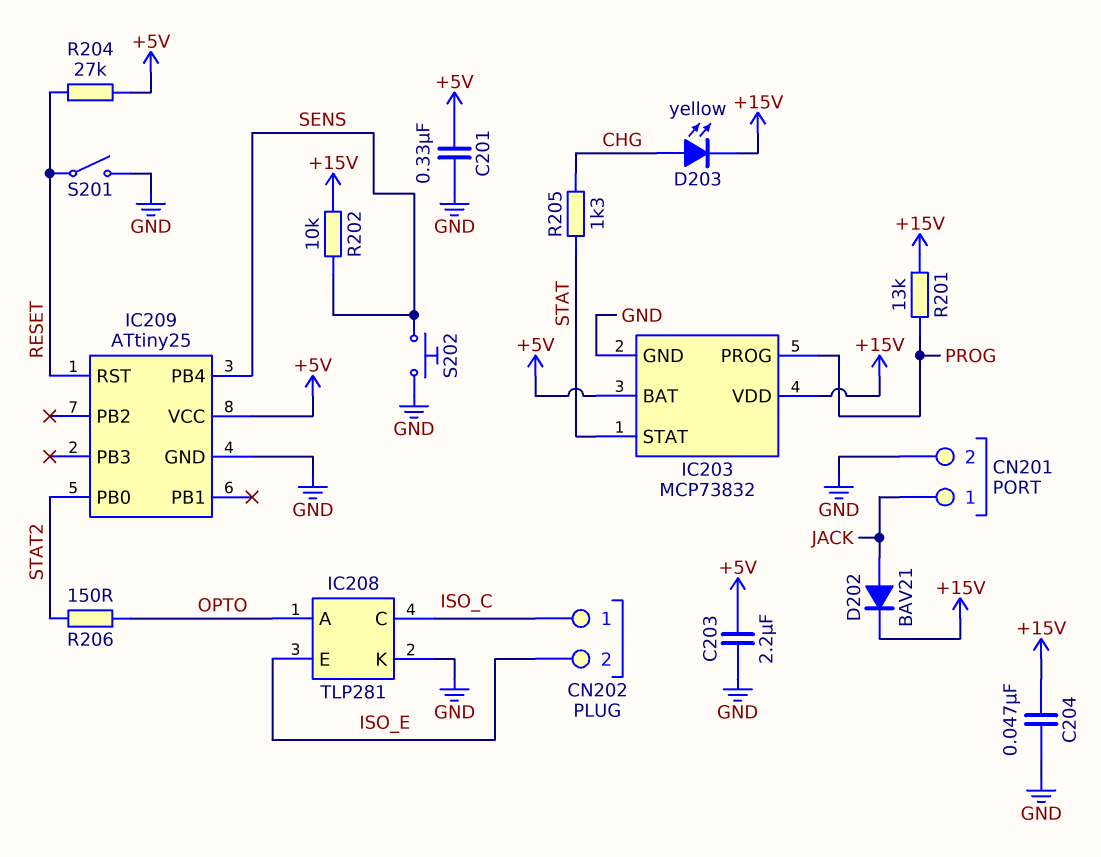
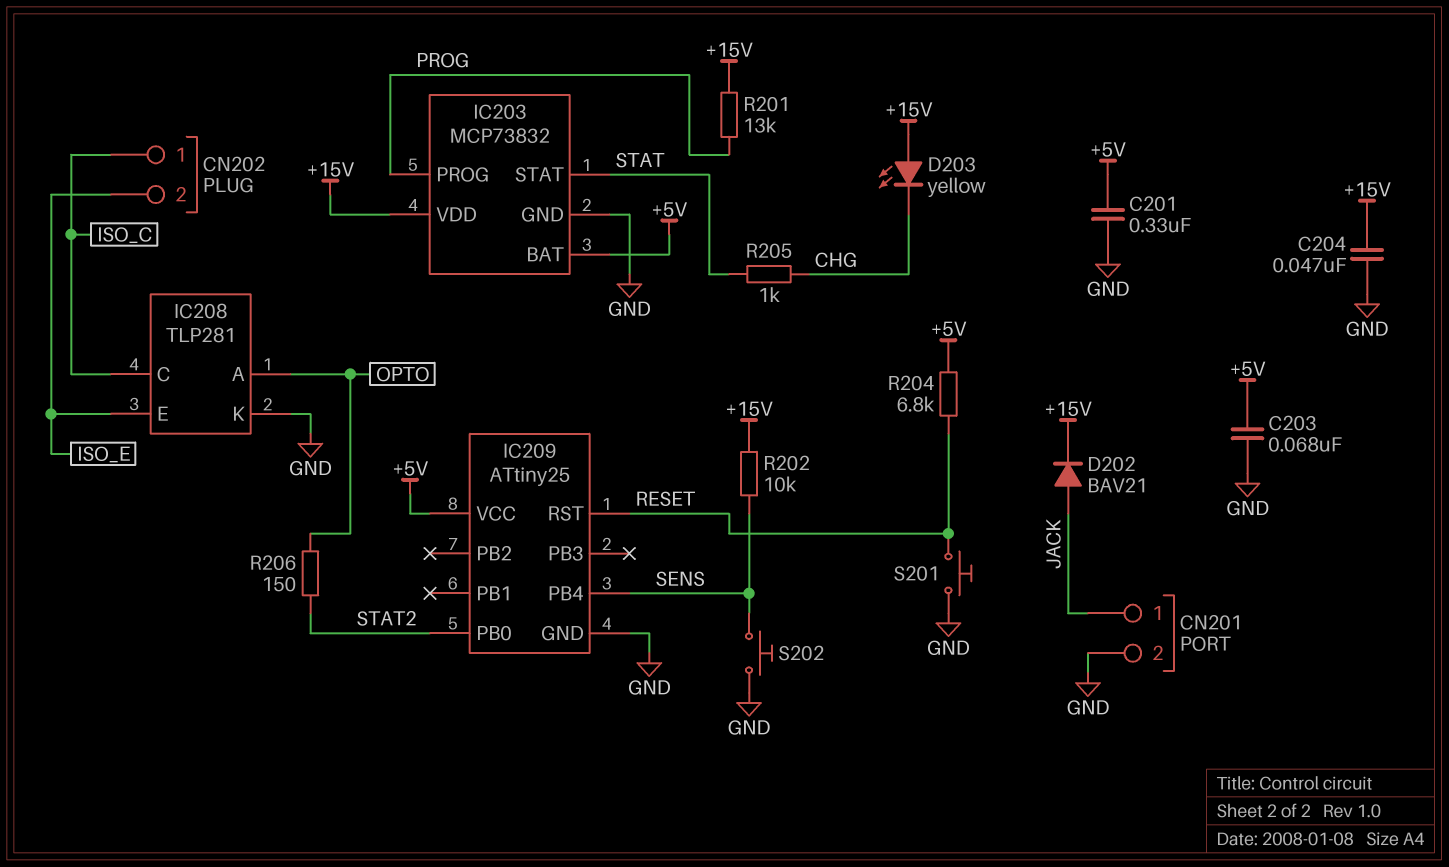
C203: 2.2uF (+5V, GND) -> 68nF (+5V, GND)
D203: LED yellow (A CHG, K +15V) -> LED yellow (A +15V, K CHG)
R204: 27k (+5V, RESET) -> 6.8k (+5V, RESET)
R205: 1.3k (CHG, STAT) -> 1k (CHG, STAT)
S201: switch (GND, RESET) -> button (GND, RESET)

